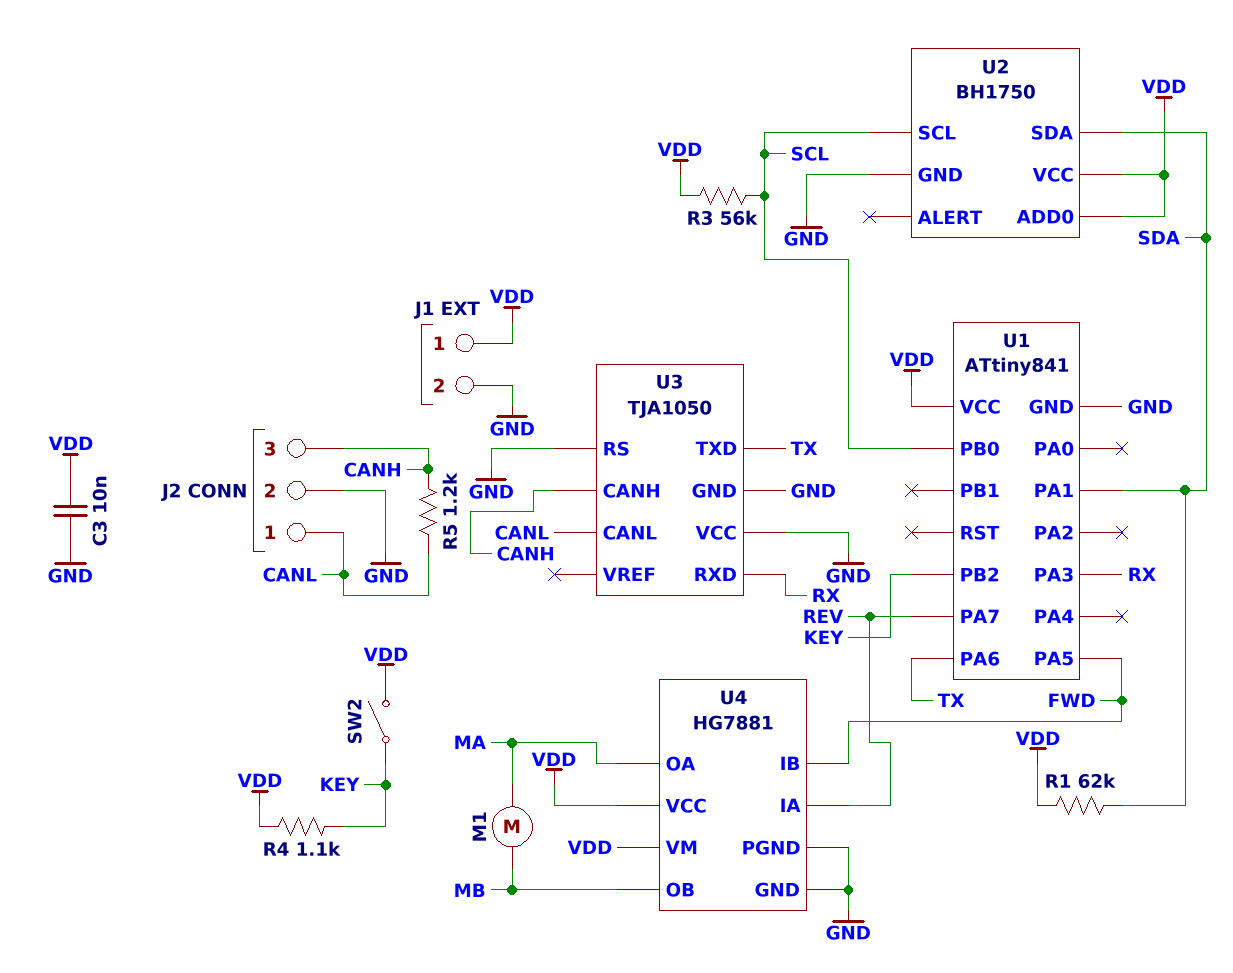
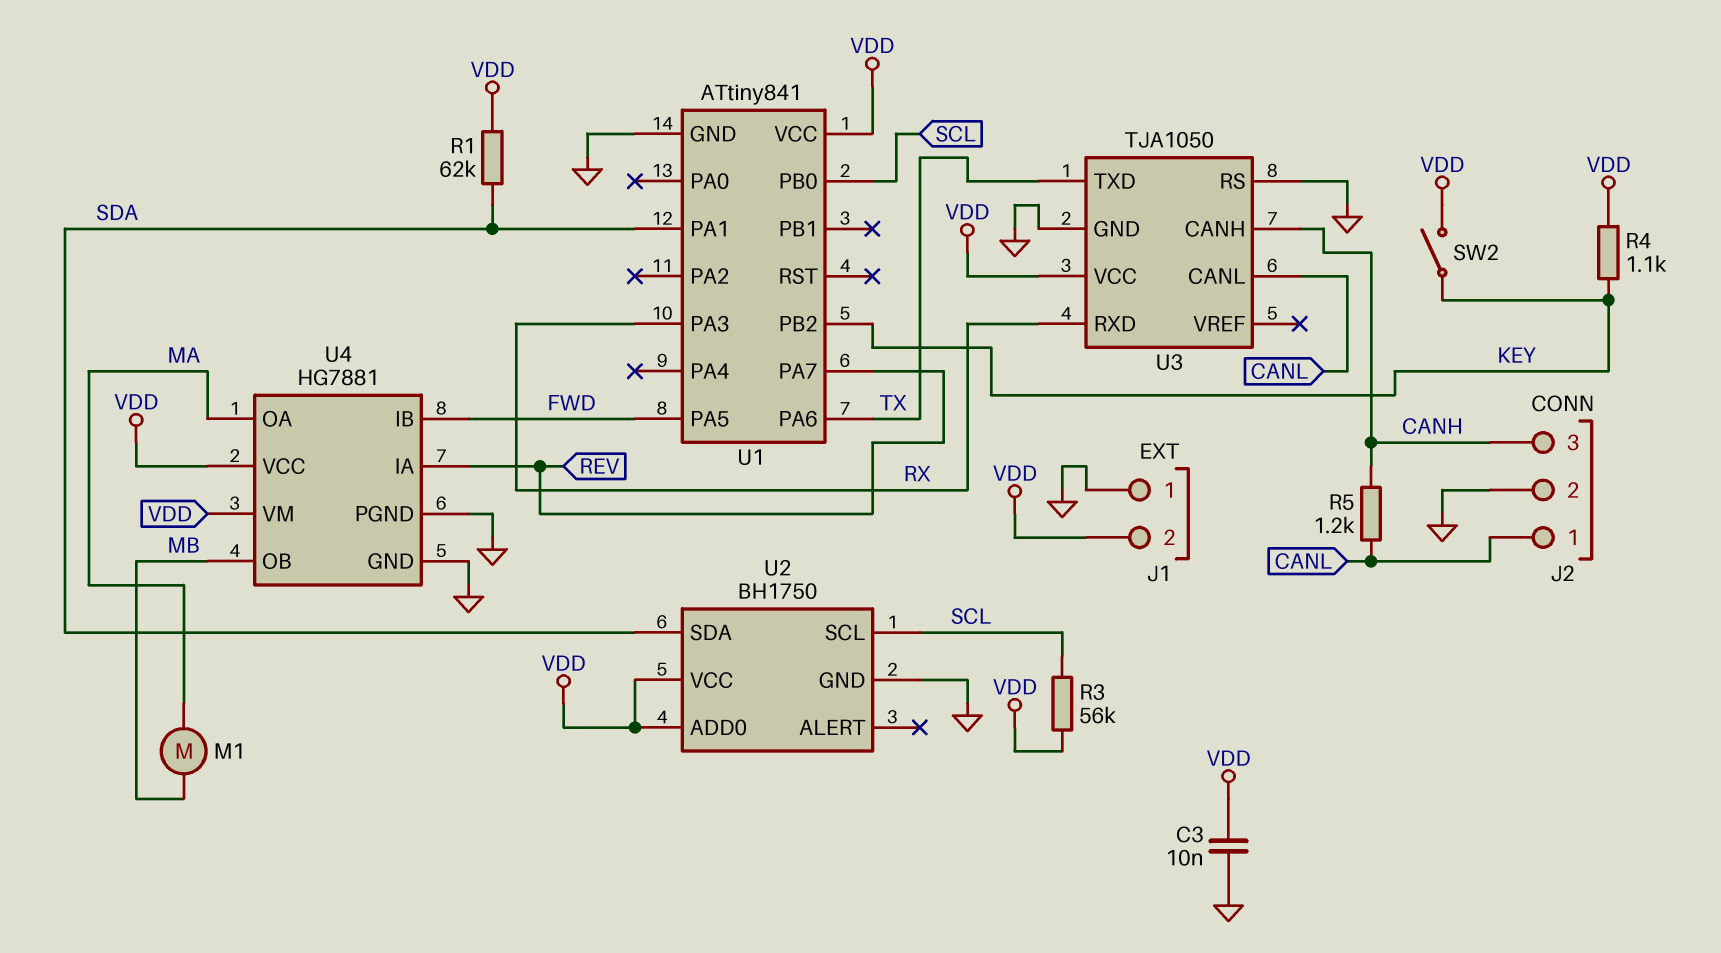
J1 pin 1: VDD -> GND
J1 pin 2: GND -> VDD
U3 pin VCC: GND -> VDD

